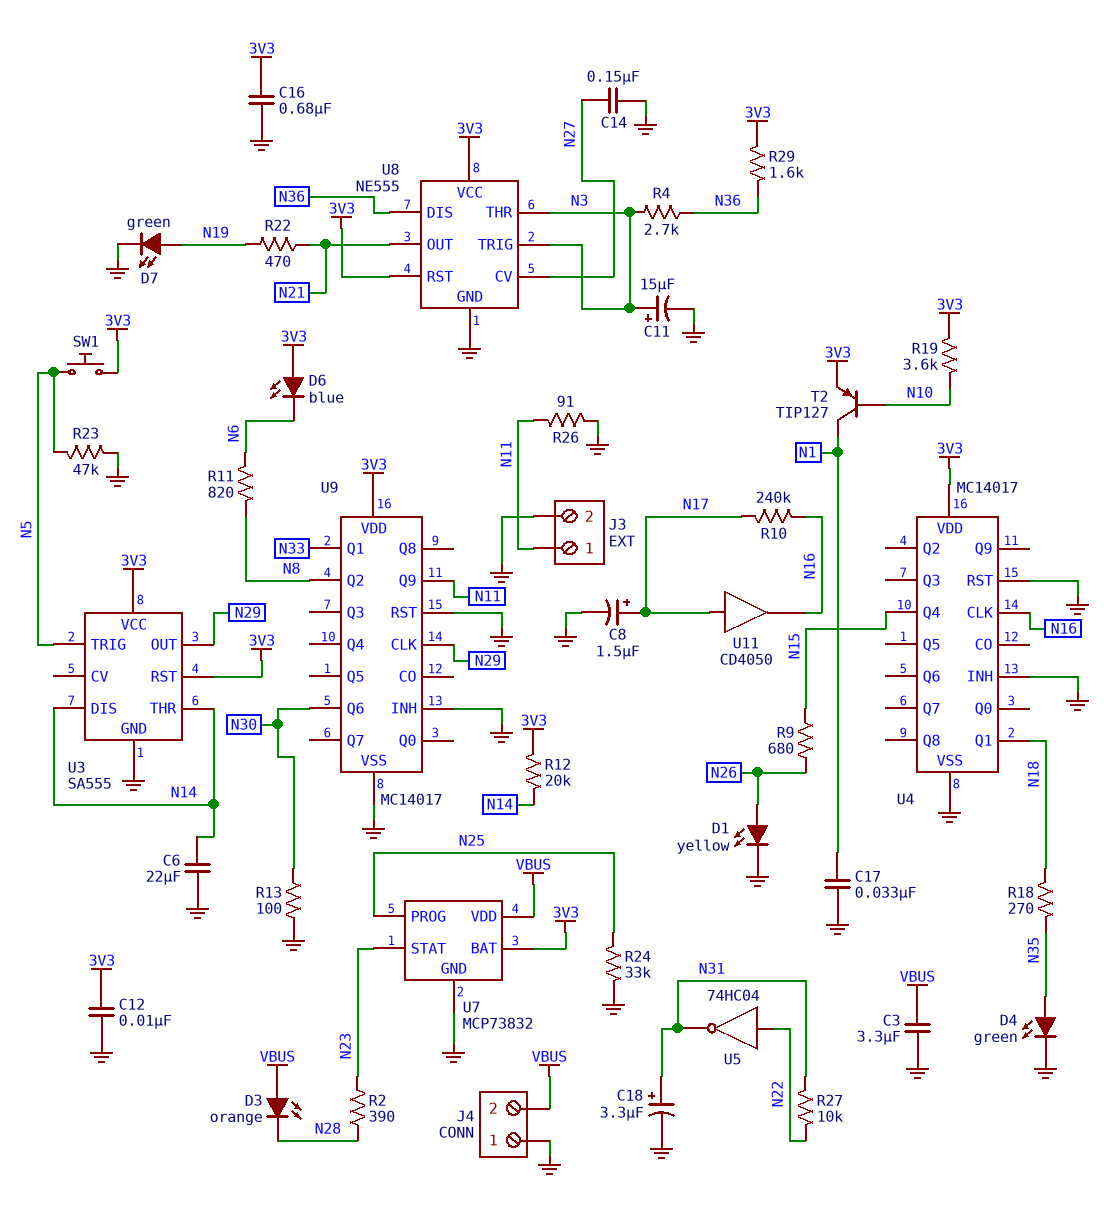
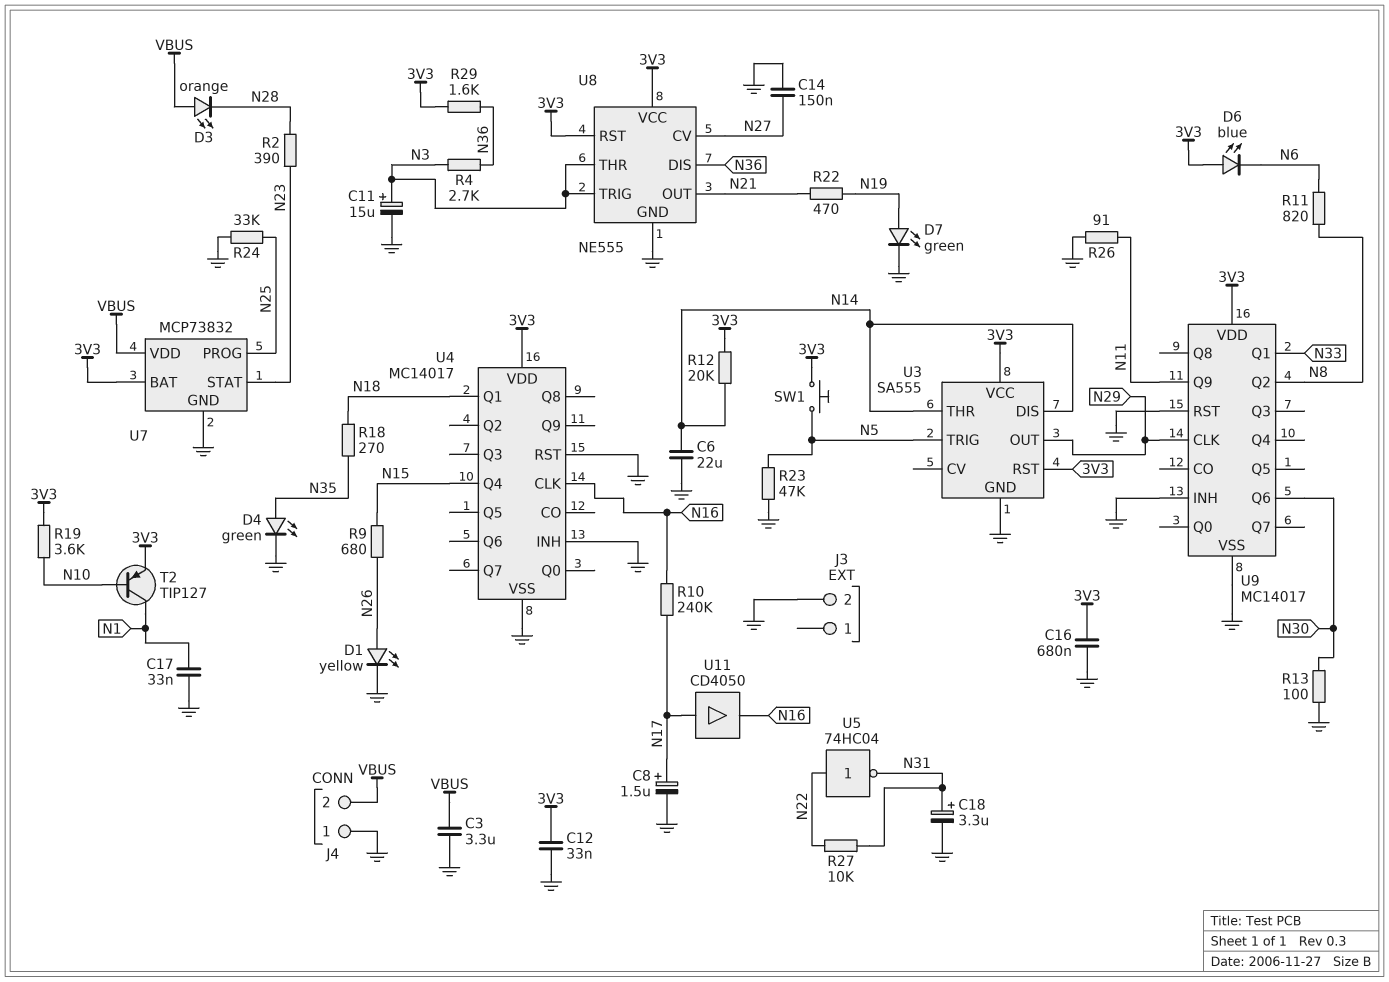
C12: 10nF (3V3, GND) -> 33nF (3V3, GND)
J3 pin 1: N11 -> none

